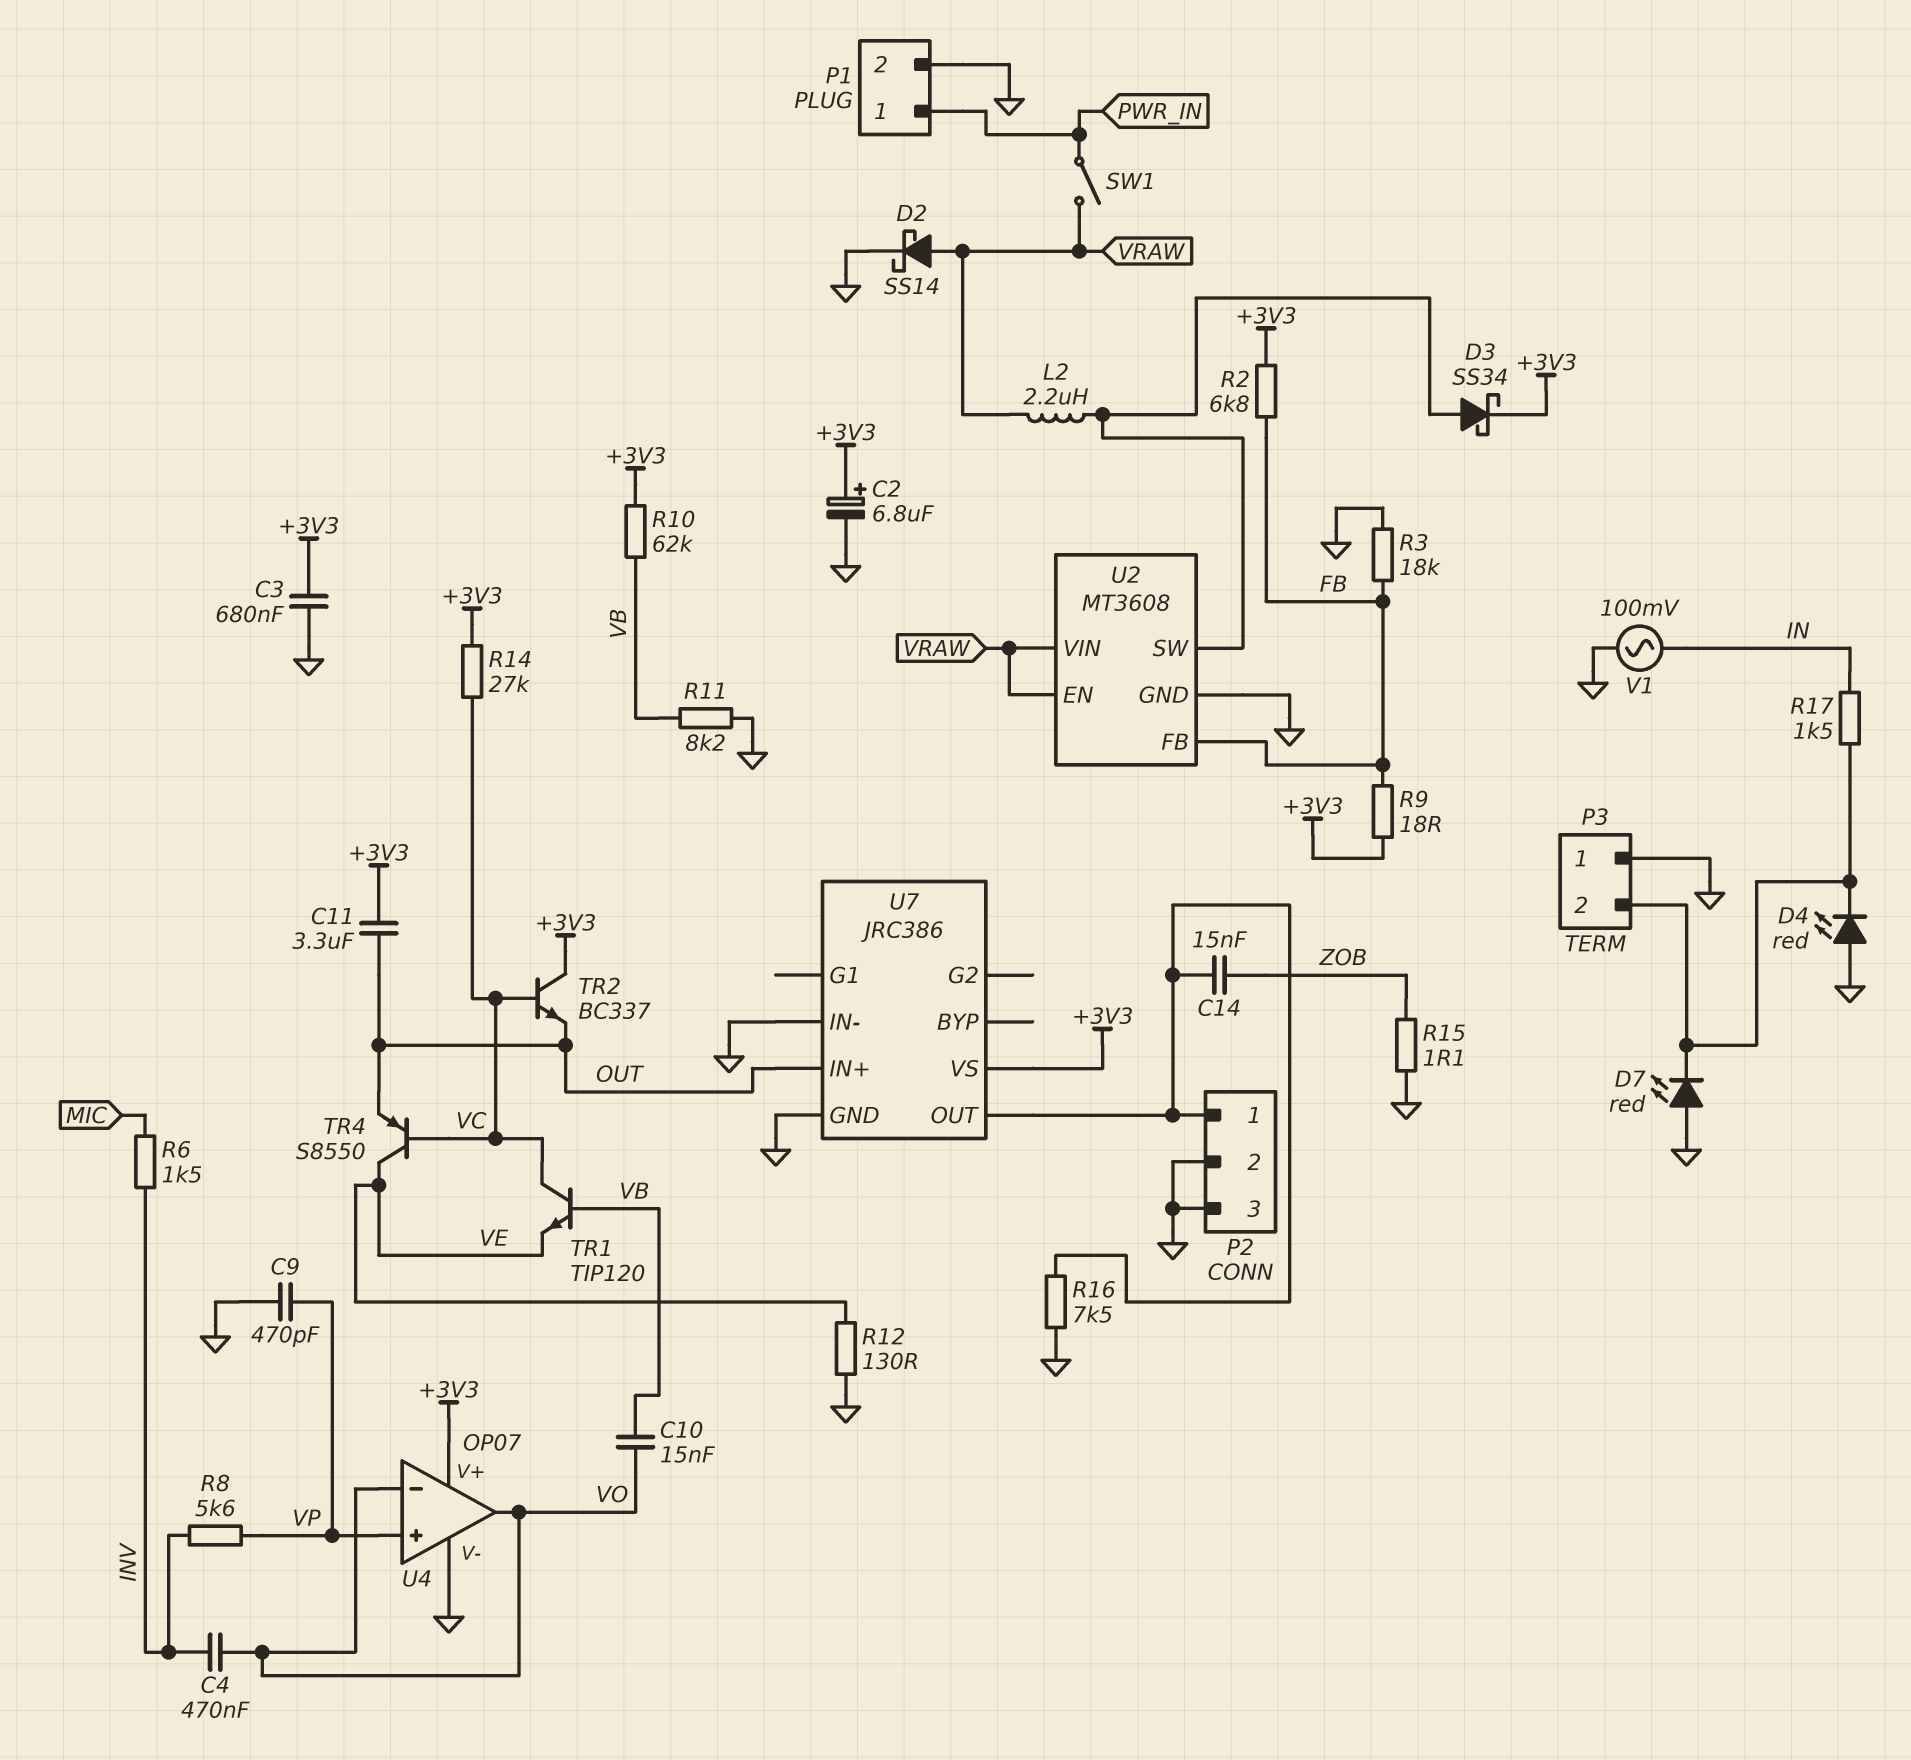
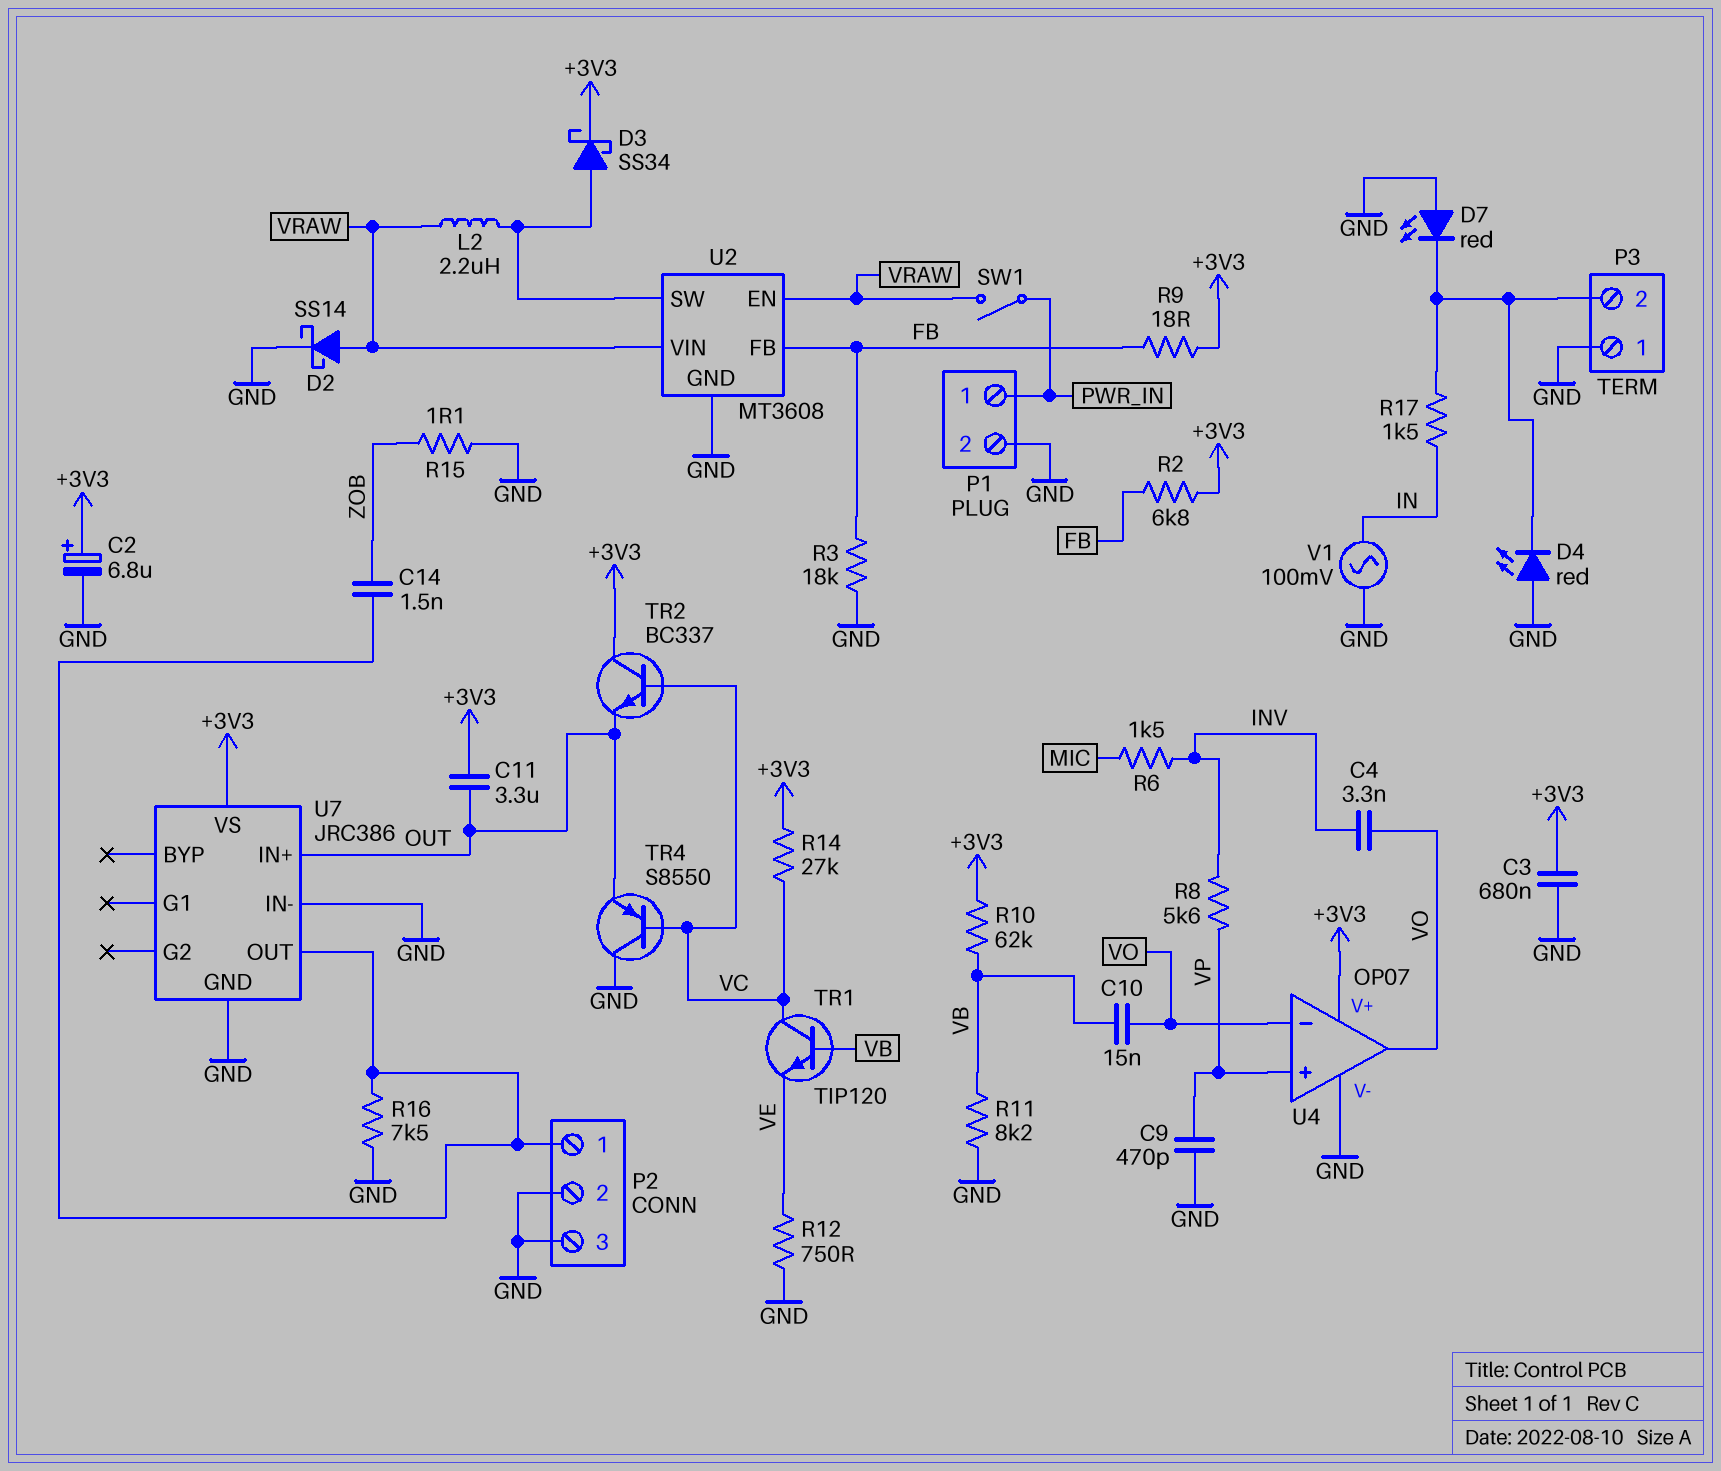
C4: 470nF (INV, VO) -> 3.3nF (INV, VO)
C14: 15nF (P2/1, ZOB) -> 1.5nF (P2/1, ZOB)
R12: 130 (GND, VE) -> 750 (GND, VE)
TR4: PNP S8550 (B VC, C VE, E OUT) -> PNP S8550 (B VC, C GND, E OUT)

